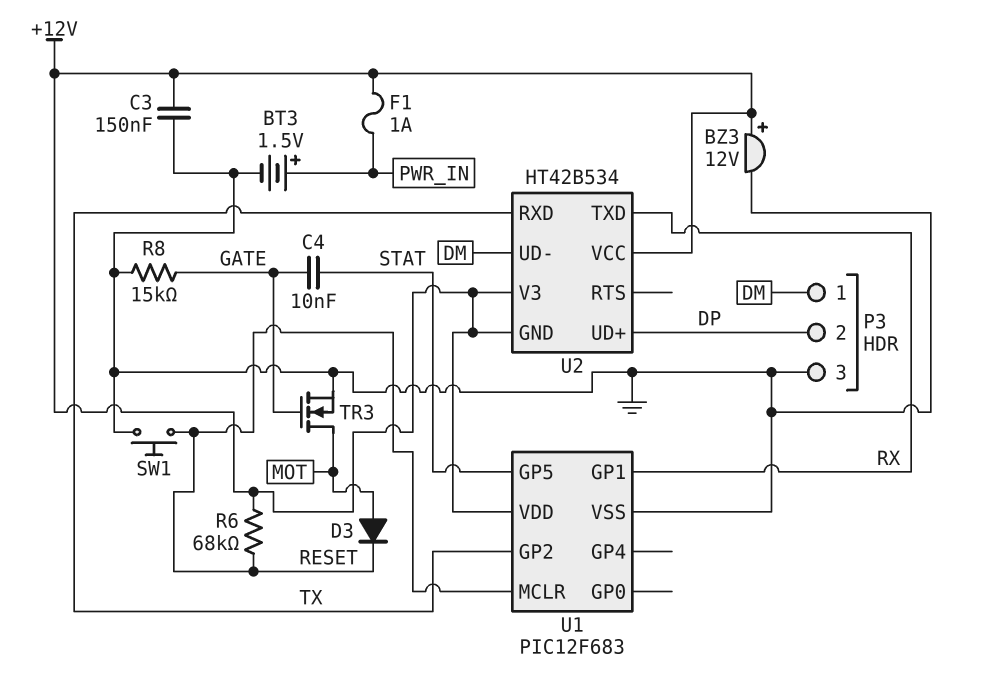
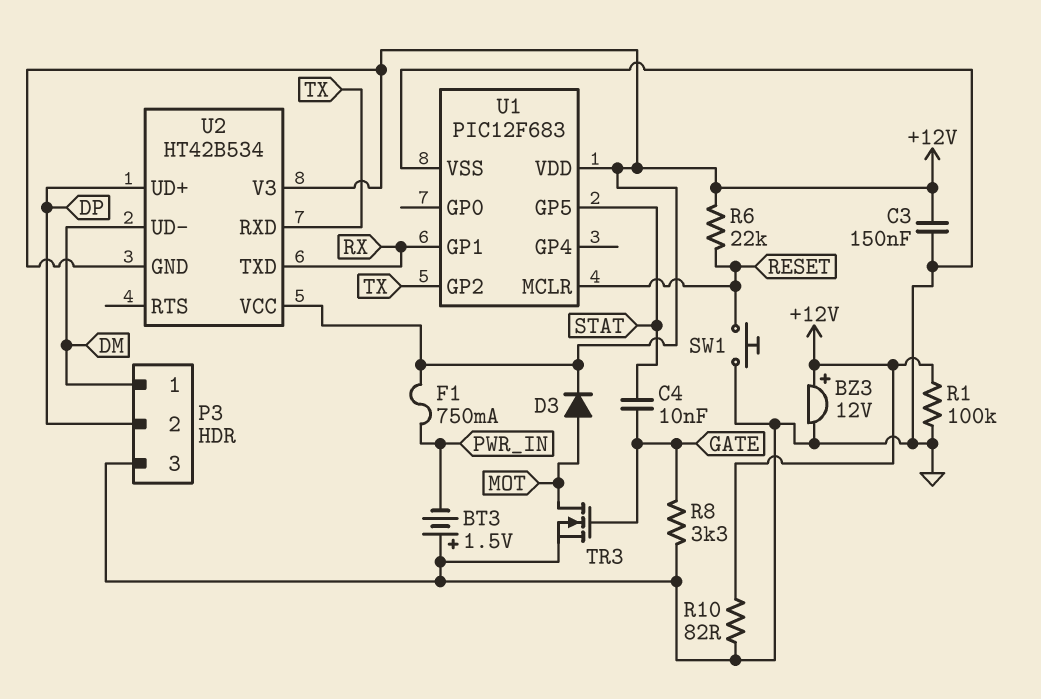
BT3: 1.5V (plus PWR_IN, minus GND) -> 1.5V (plus GND, minus PWR_IN)
D3: diode (A MOT, K RESET) -> diode (A MOT, K +12V)
F1: 1A (+12V, PWR_IN) -> 750mA (+12V, PWR_IN)
R1: none -> 100k (+12V, GND)
R6: 68k (+12V, RESET) -> 22k (+12V, RESET)
R8: 15k (GATE, GND) -> 3.3k (GATE, GND)
R10: none -> 82 (+12V, GND)

